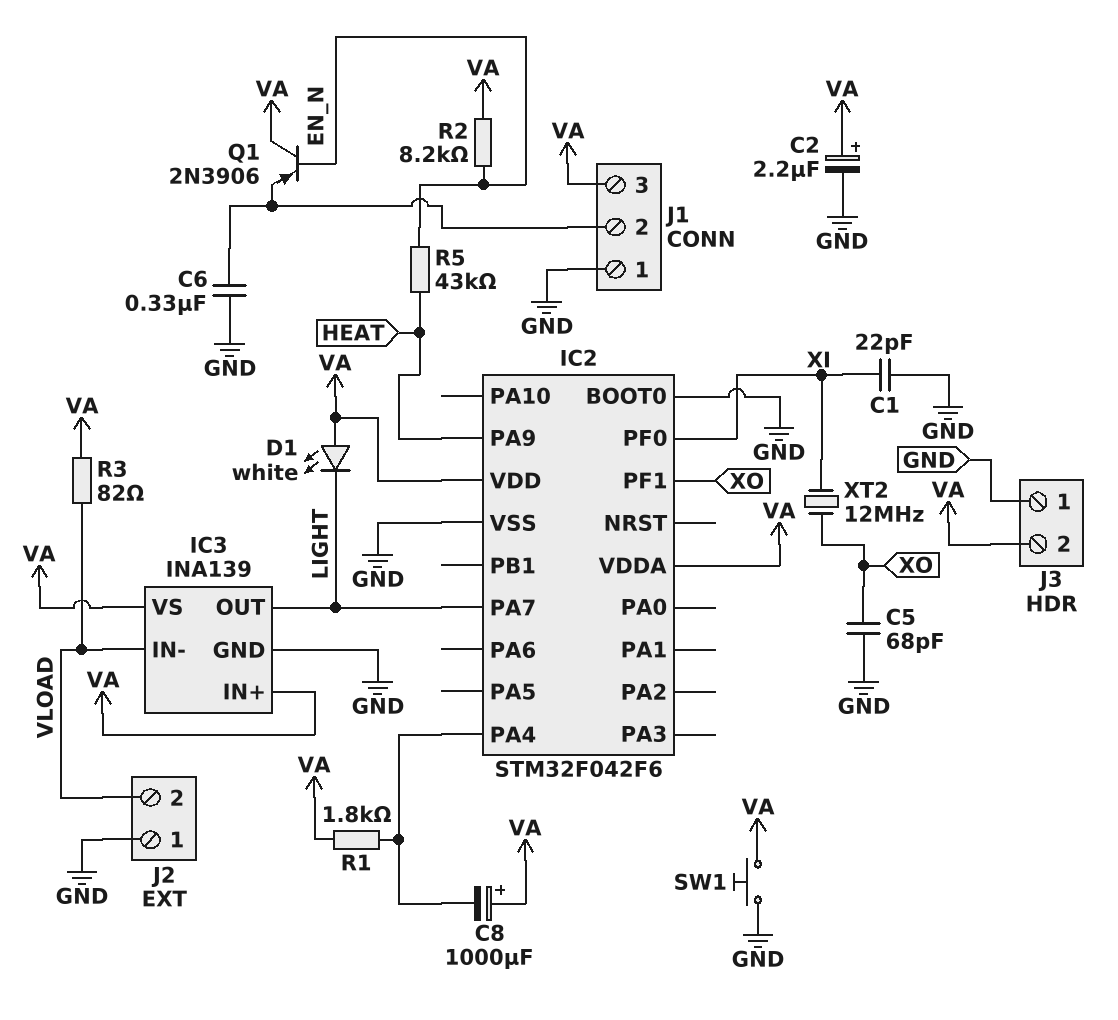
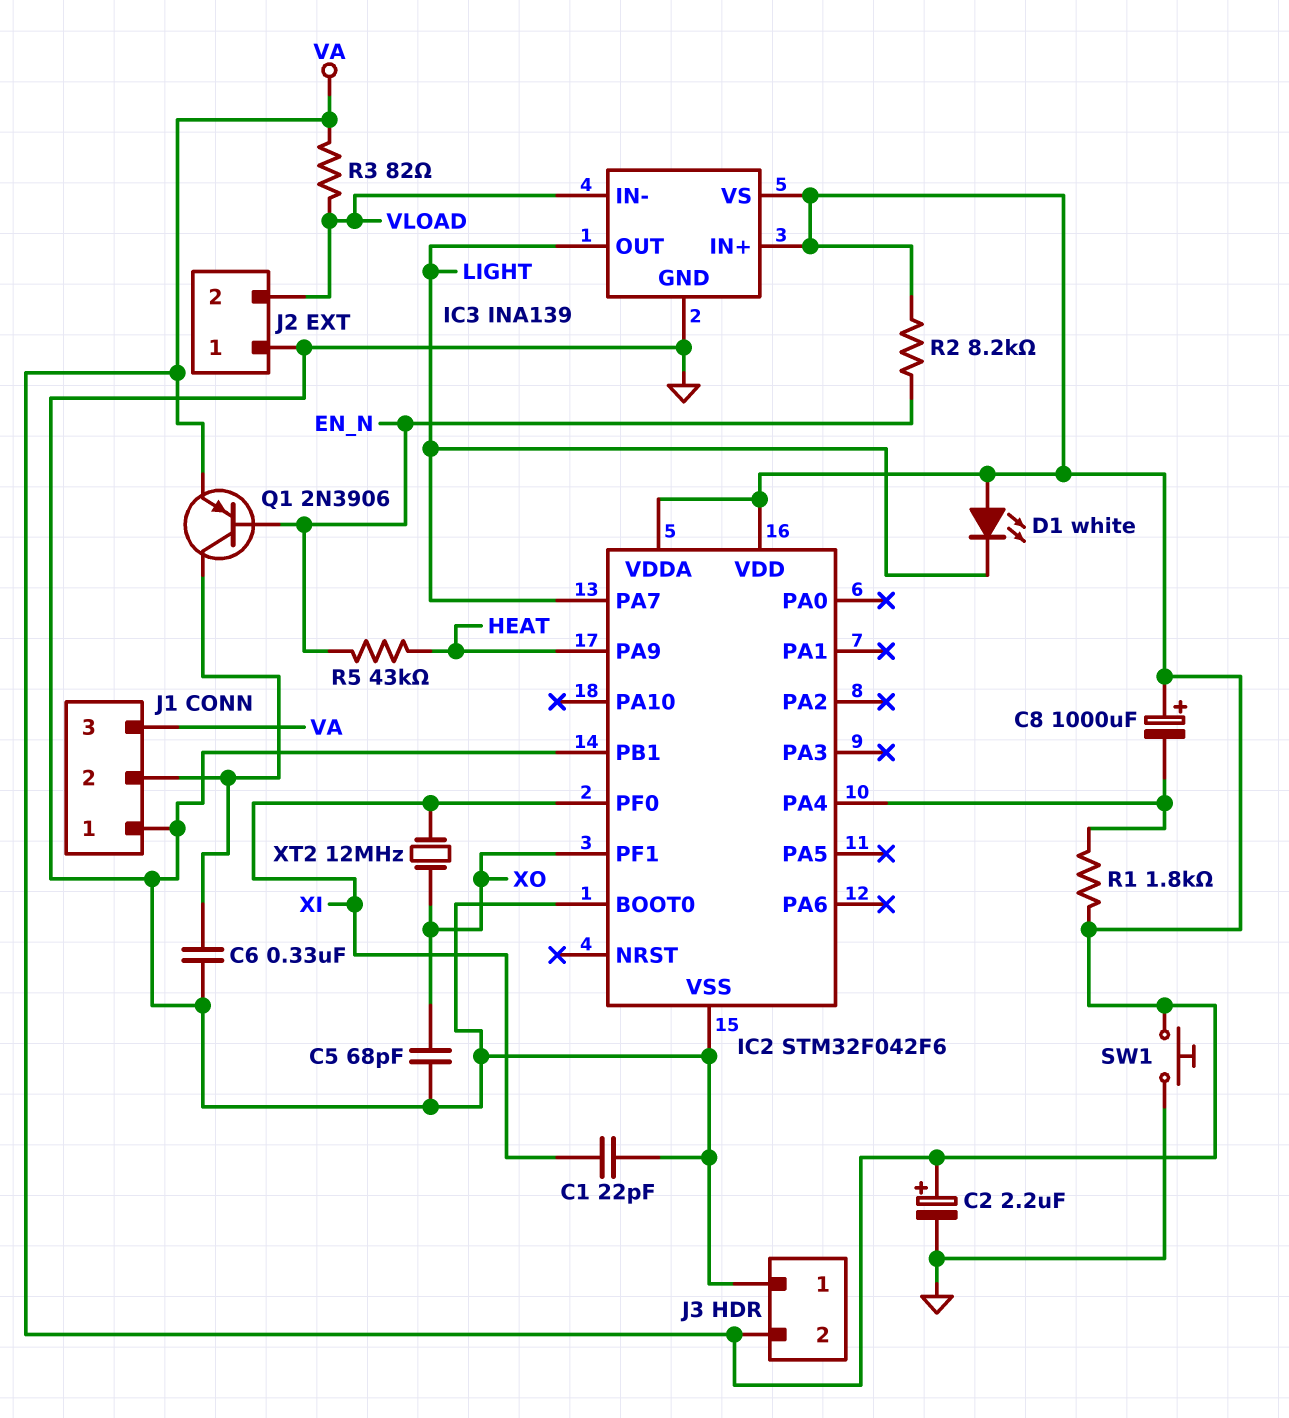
IC2 pin PB1: none -> GND
Q1: PNP 2N3906 (B EN_N, C VA, E J1/2) -> PNP 2N3906 (B EN_N, C J1/2, E VA)

